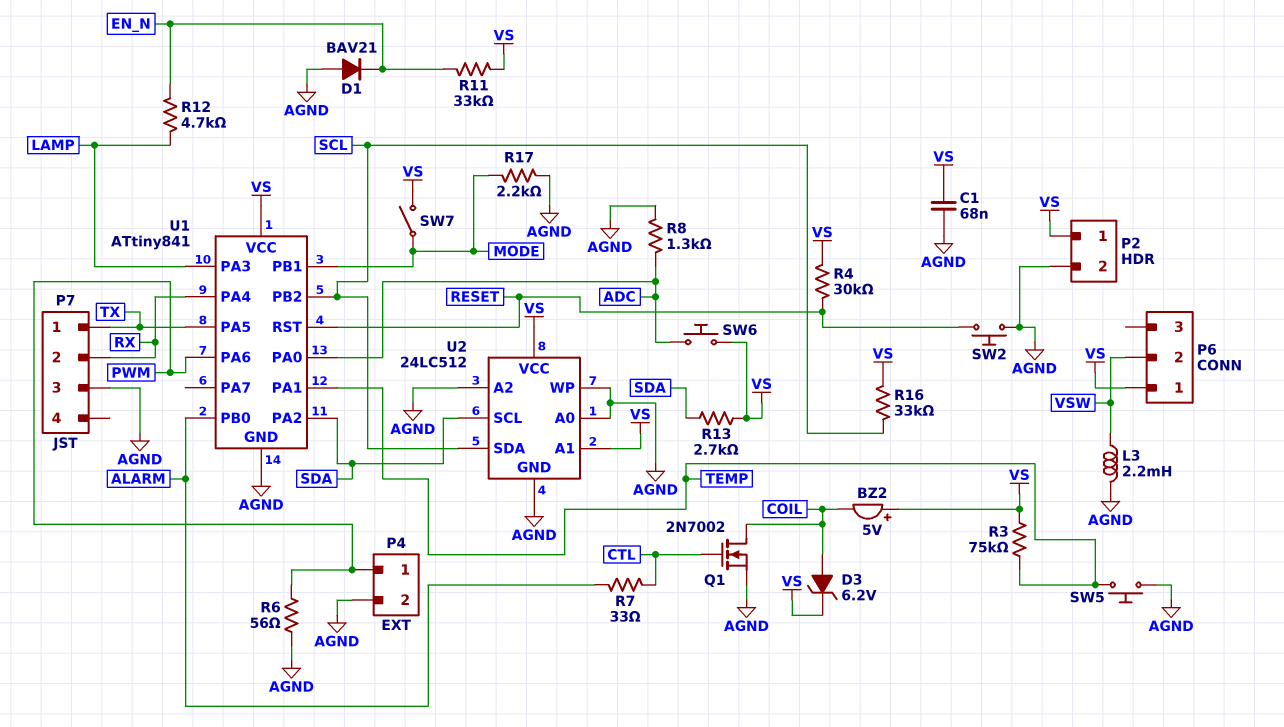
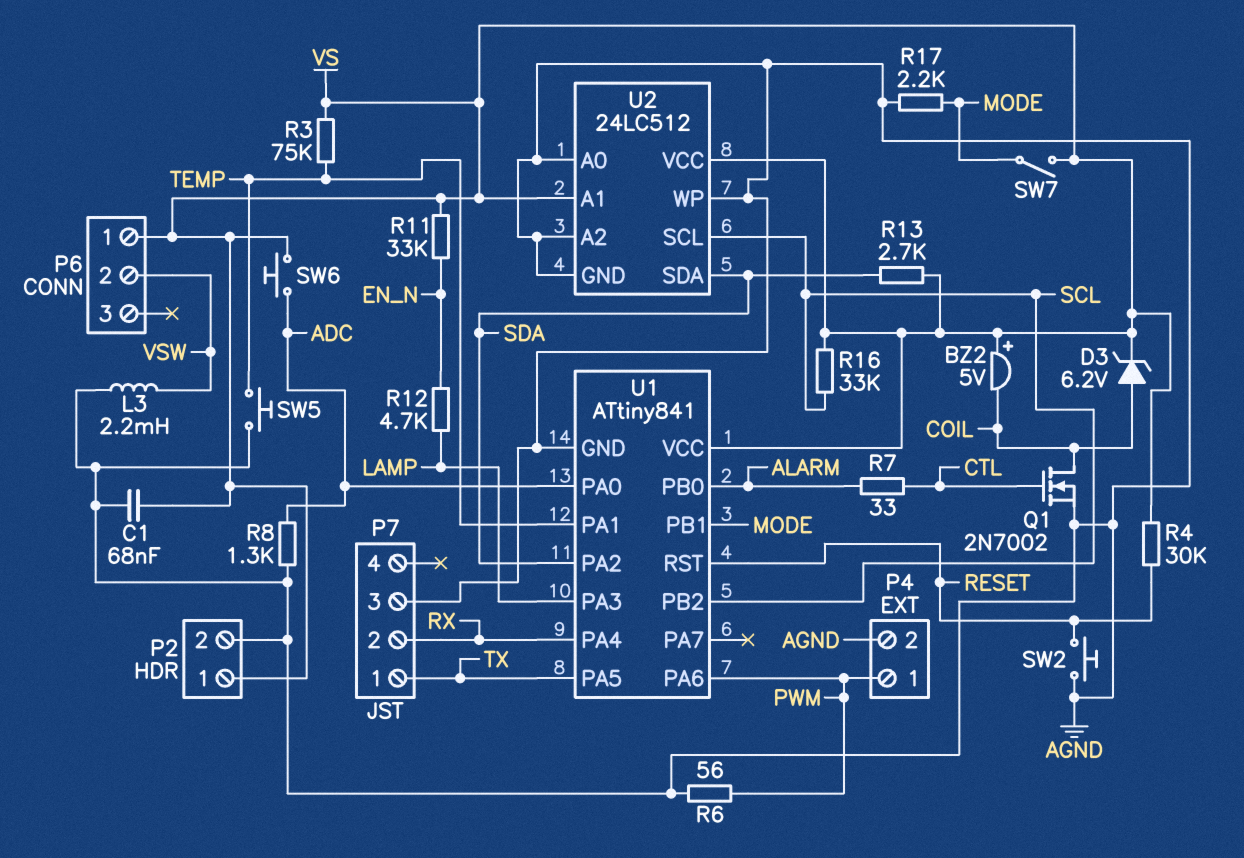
D1: diode BAV21 (A AGND, K EN_N) -> none
U2 pin SCL: SDA -> SCL
U2 pin SDA: SCL -> SDA

